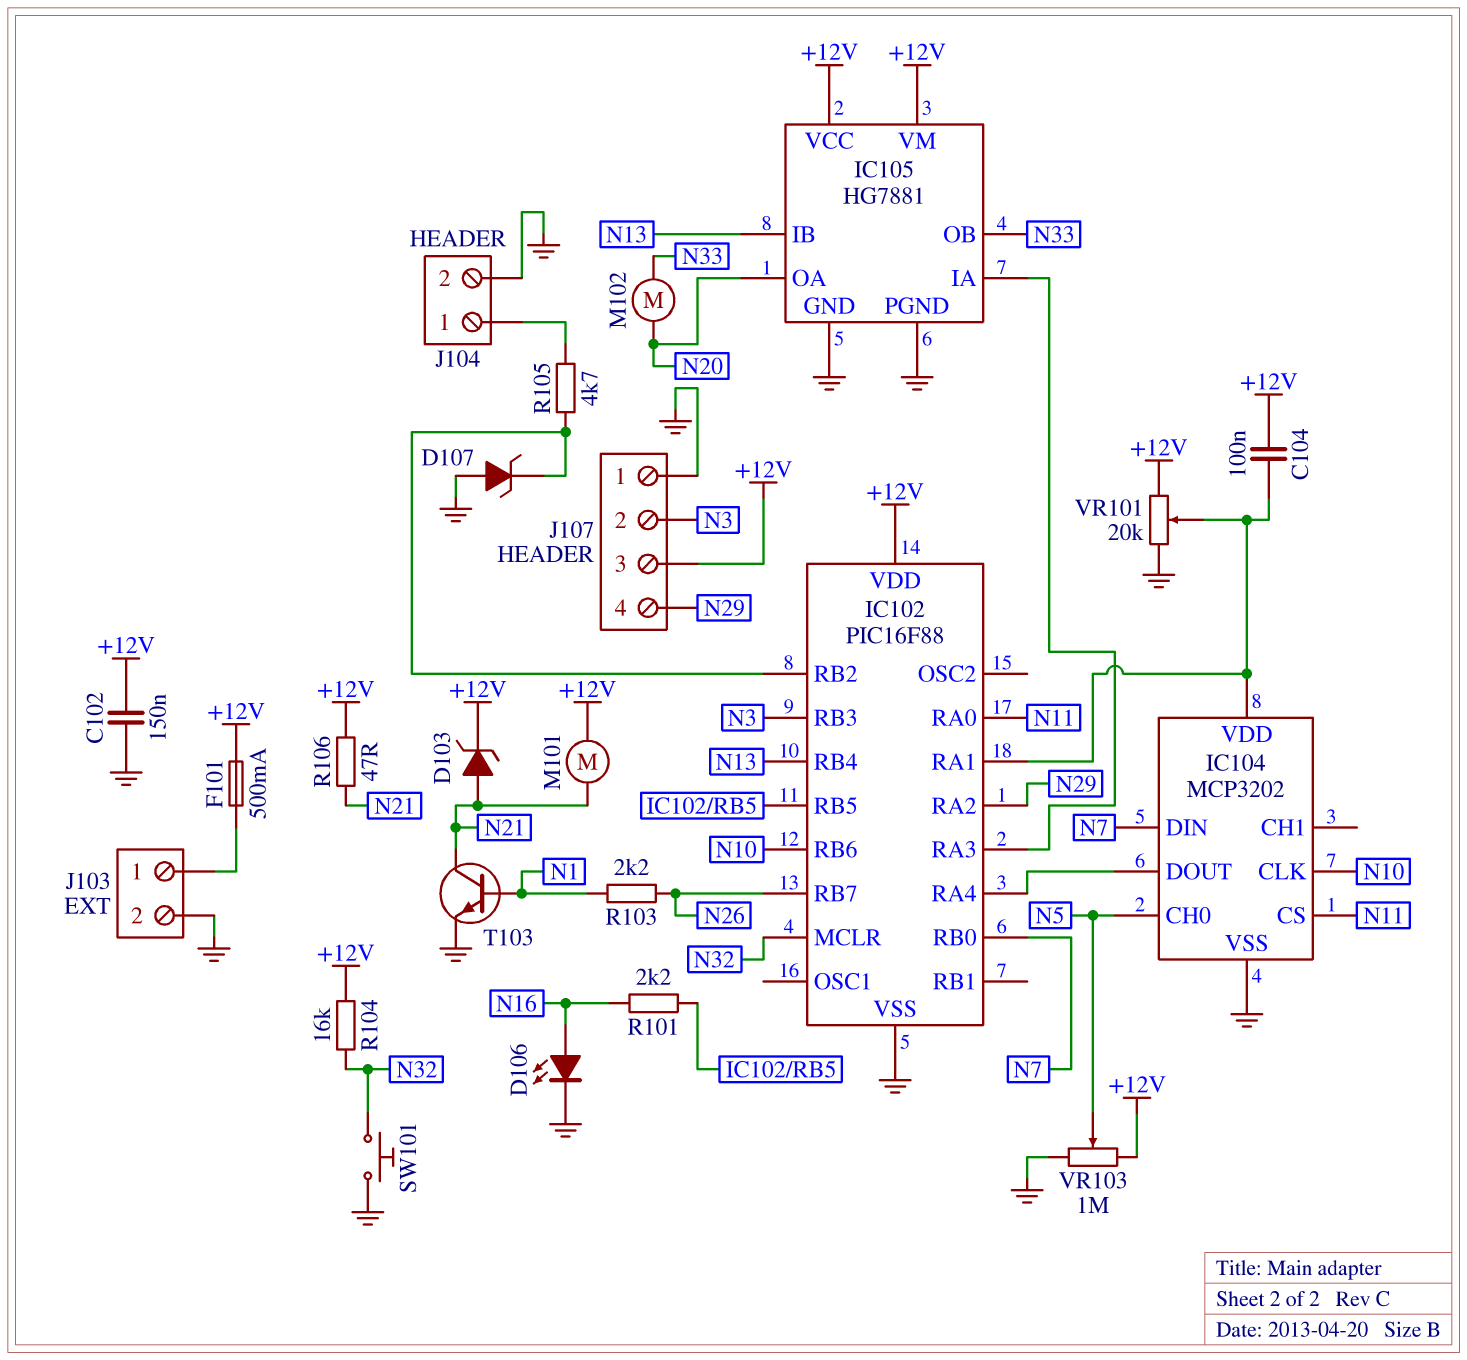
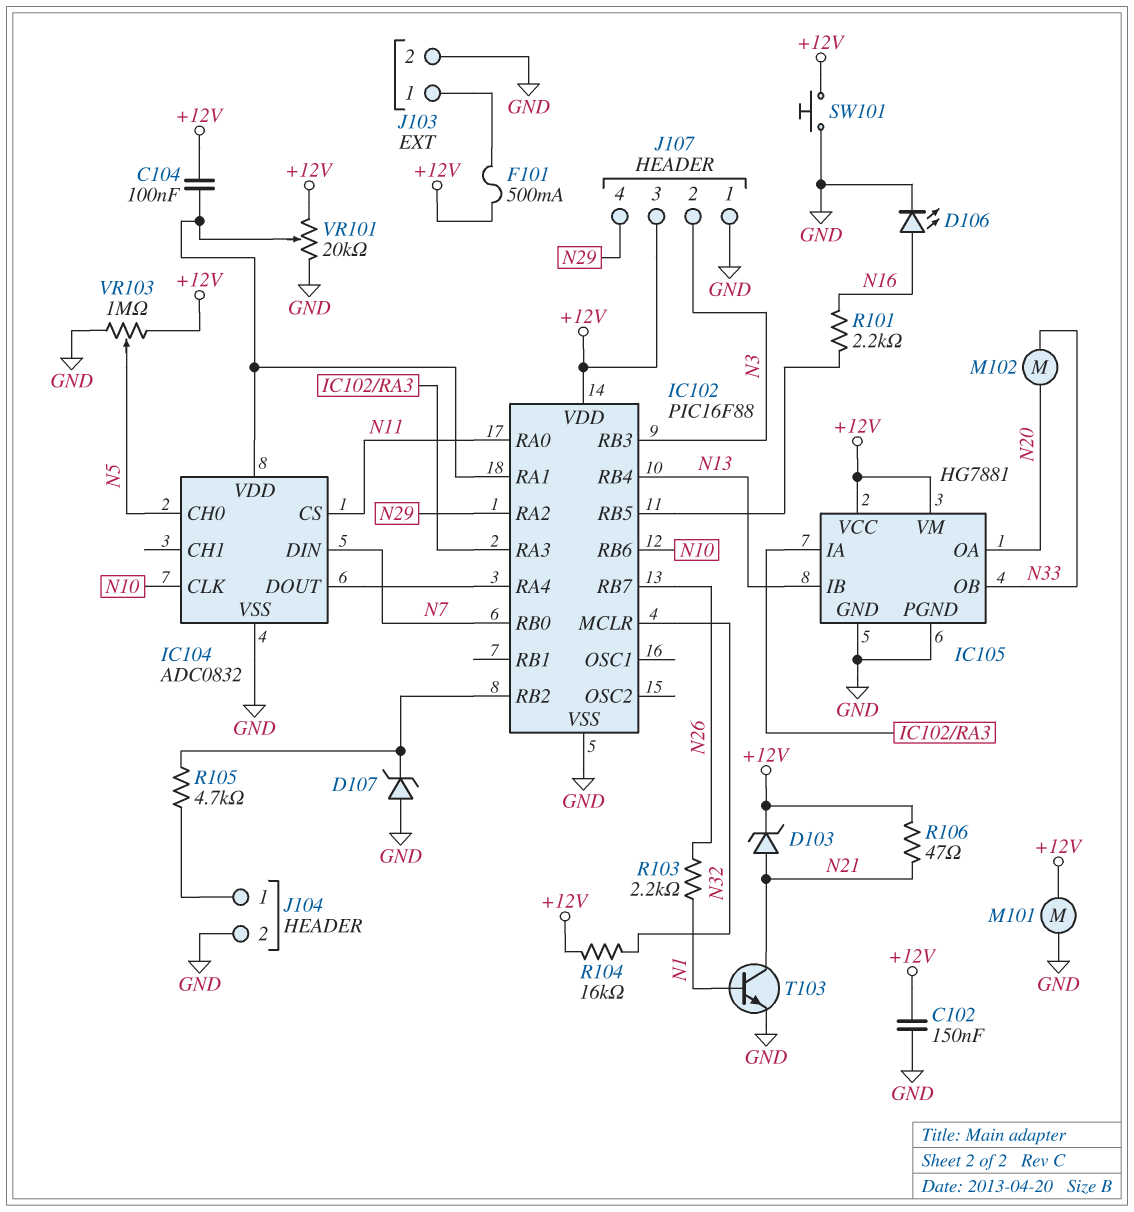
IC104: MCP3202 -> ADC0832
M101: motor (+12V, N21) -> motor (+12V, GND)
SW101: button (GND, N32) -> button (+12V, GND)

